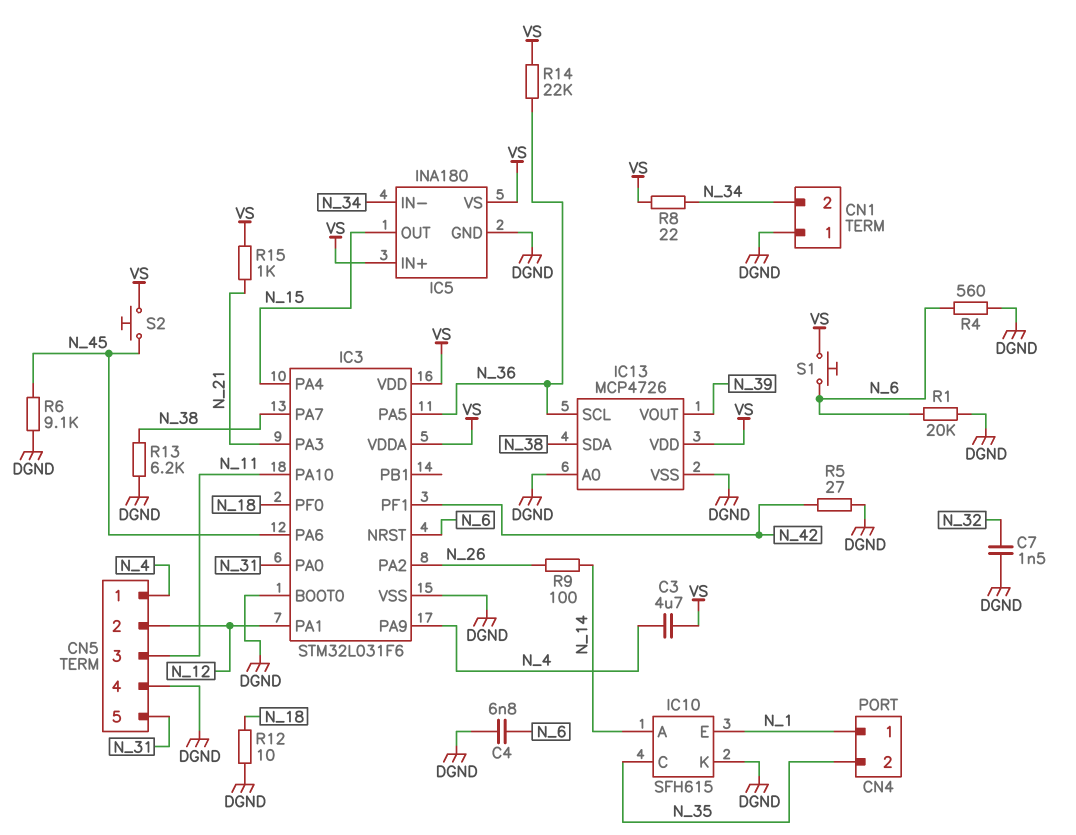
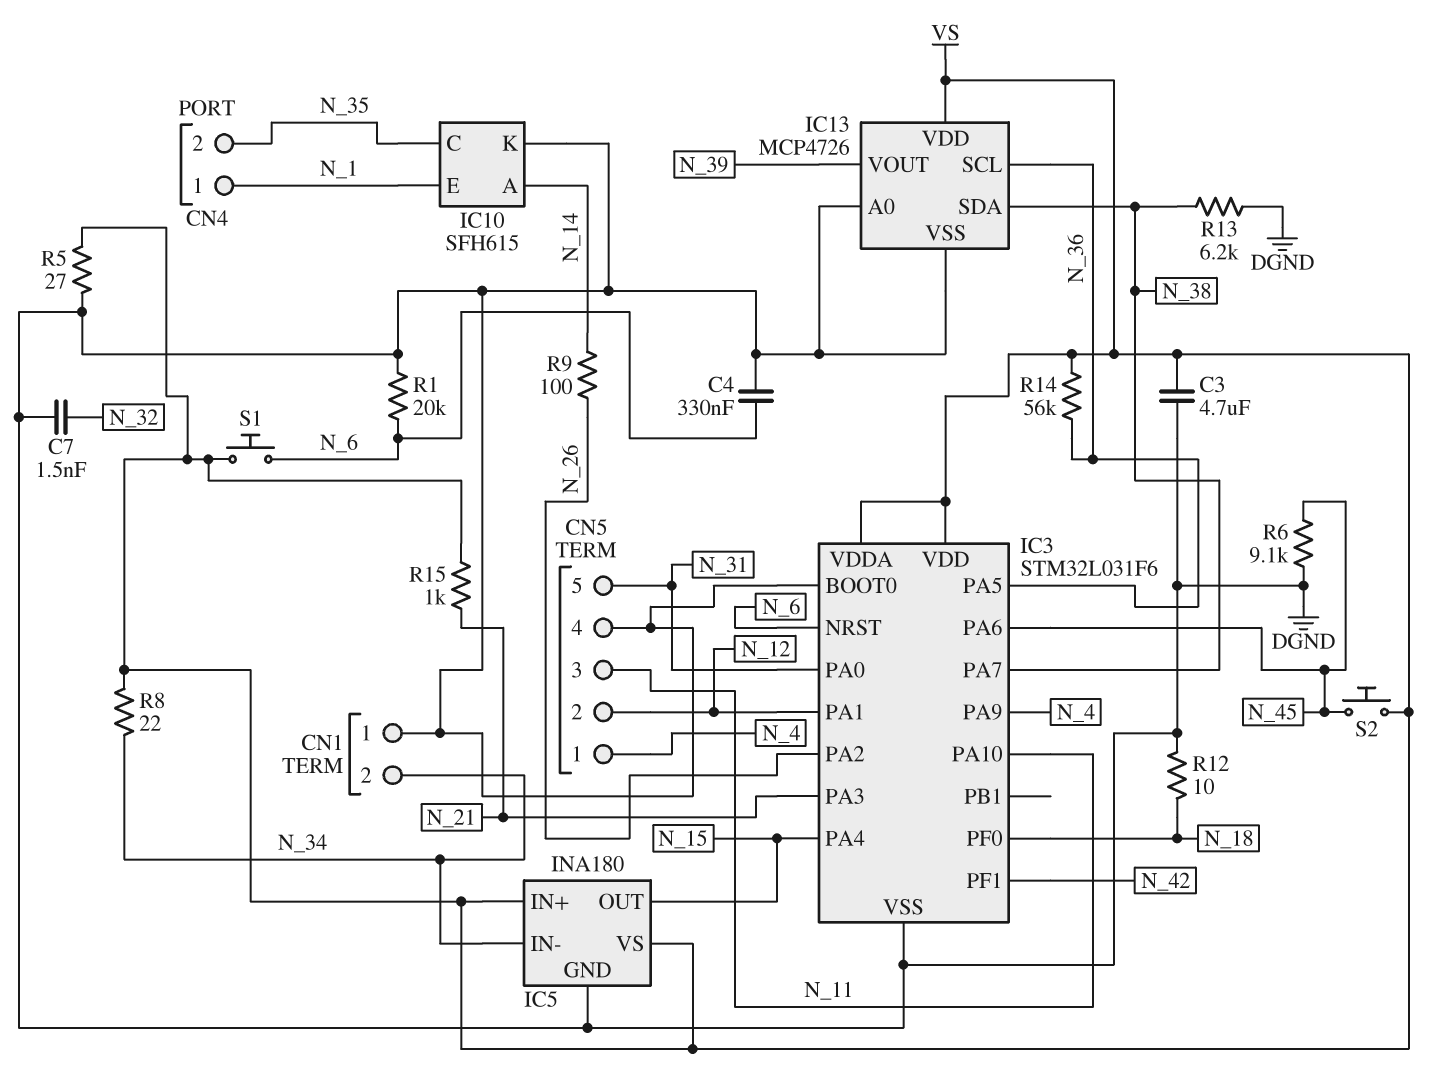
C3: 4.7uF (N_4, VS) -> 4.7uF (DGND, VS)
C4: 6.8nF (DGND, N_6) -> 330nF (DGND, N_6)
R4: 560 (DGND, N_6) -> none
R5: 27 (DGND, N_42) -> 27 (DGND, VS)
R14: 22k (N_36, VS) -> 56k (N_36, VS)

